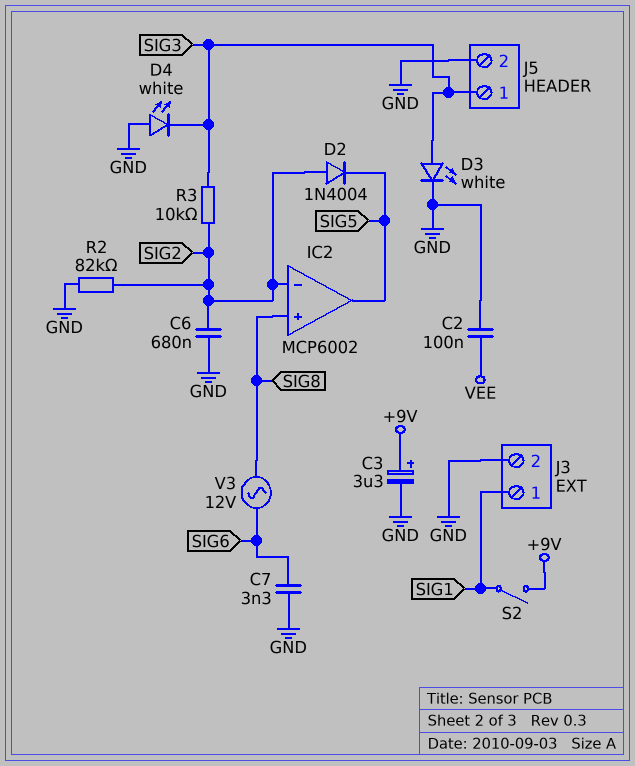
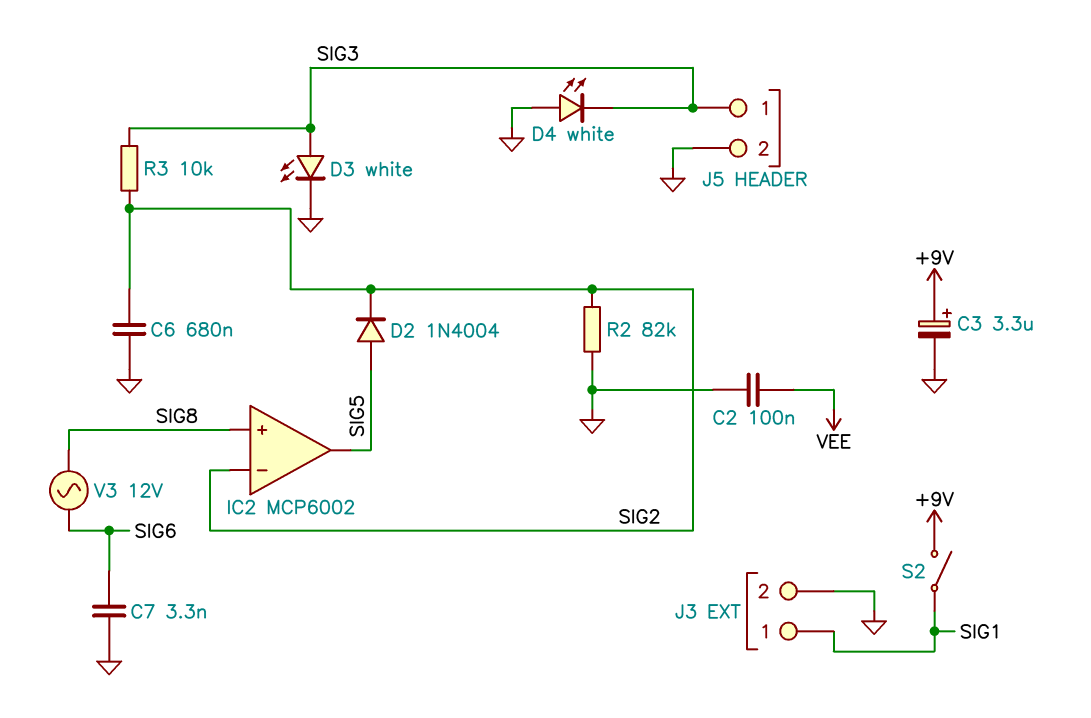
D2: diode 1N4004 (A SIG2, K SIG5) -> diode 1N4004 (A SIG5, K SIG2)

